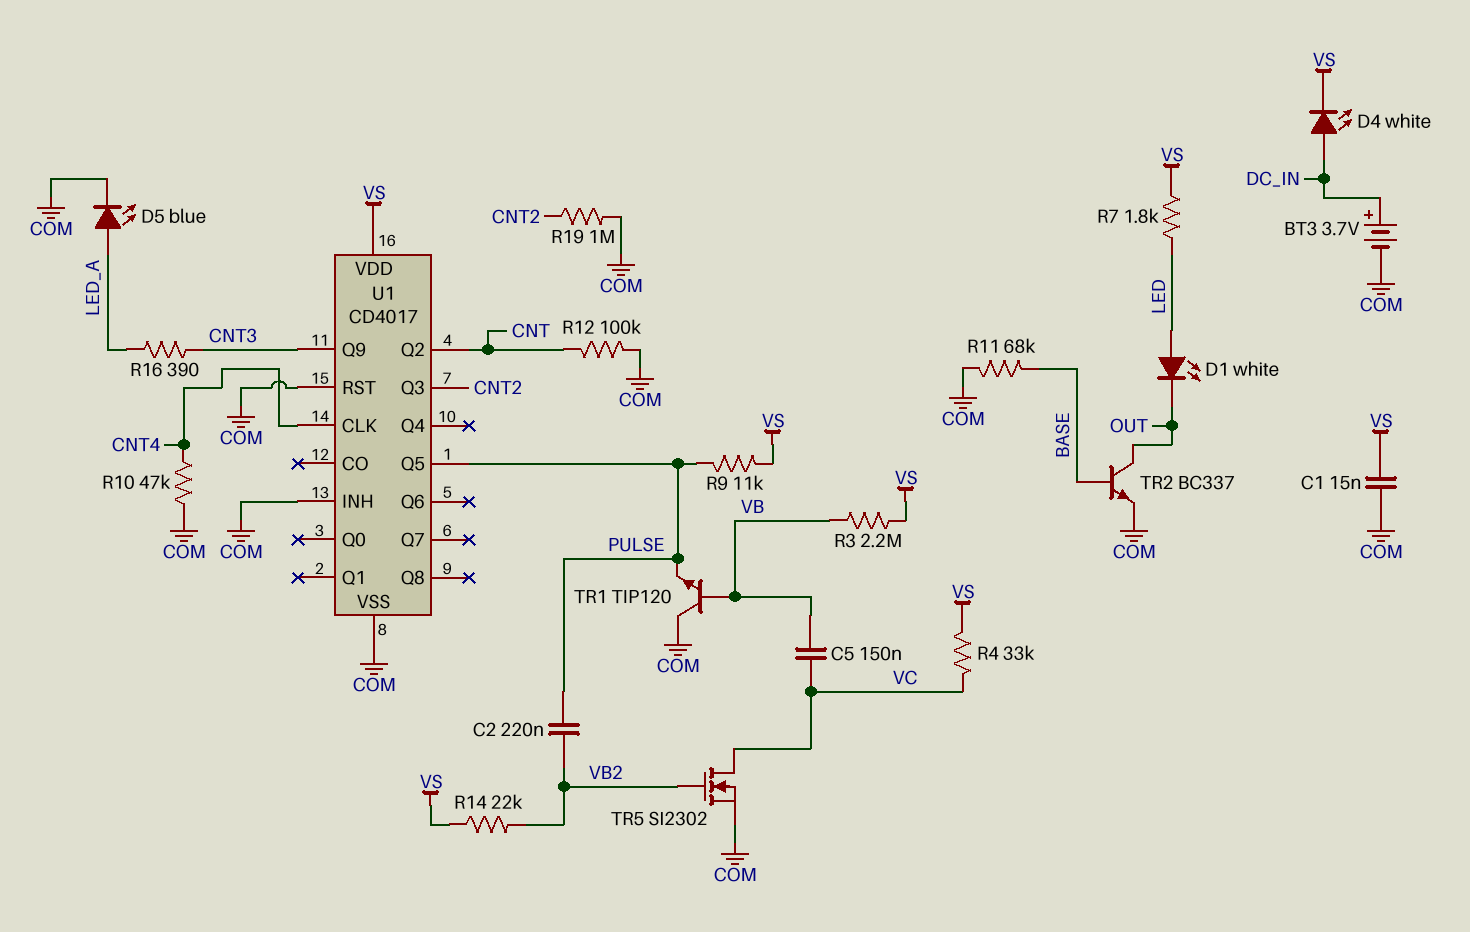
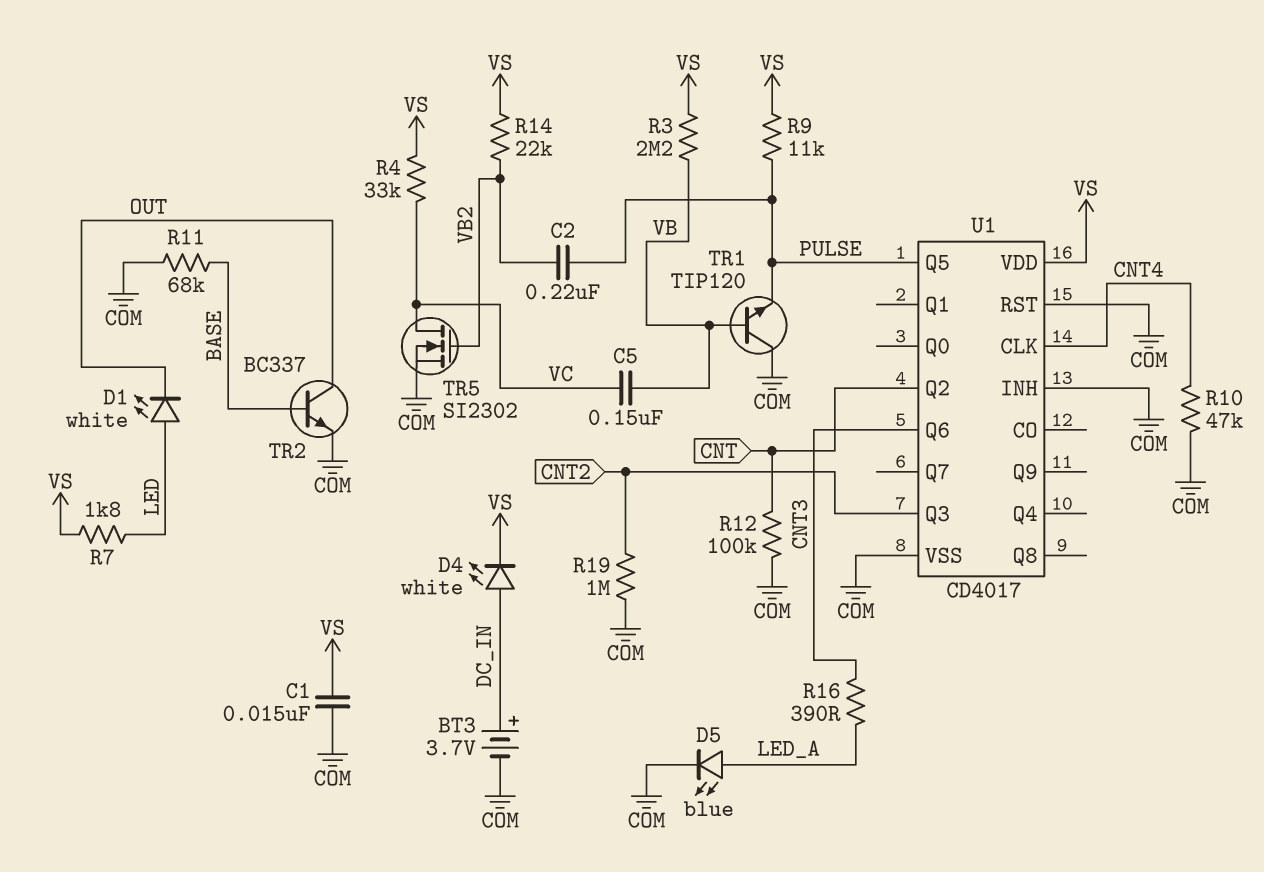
U1 pin Q6: none -> CNT3
U1 pin Q9: CNT3 -> none

